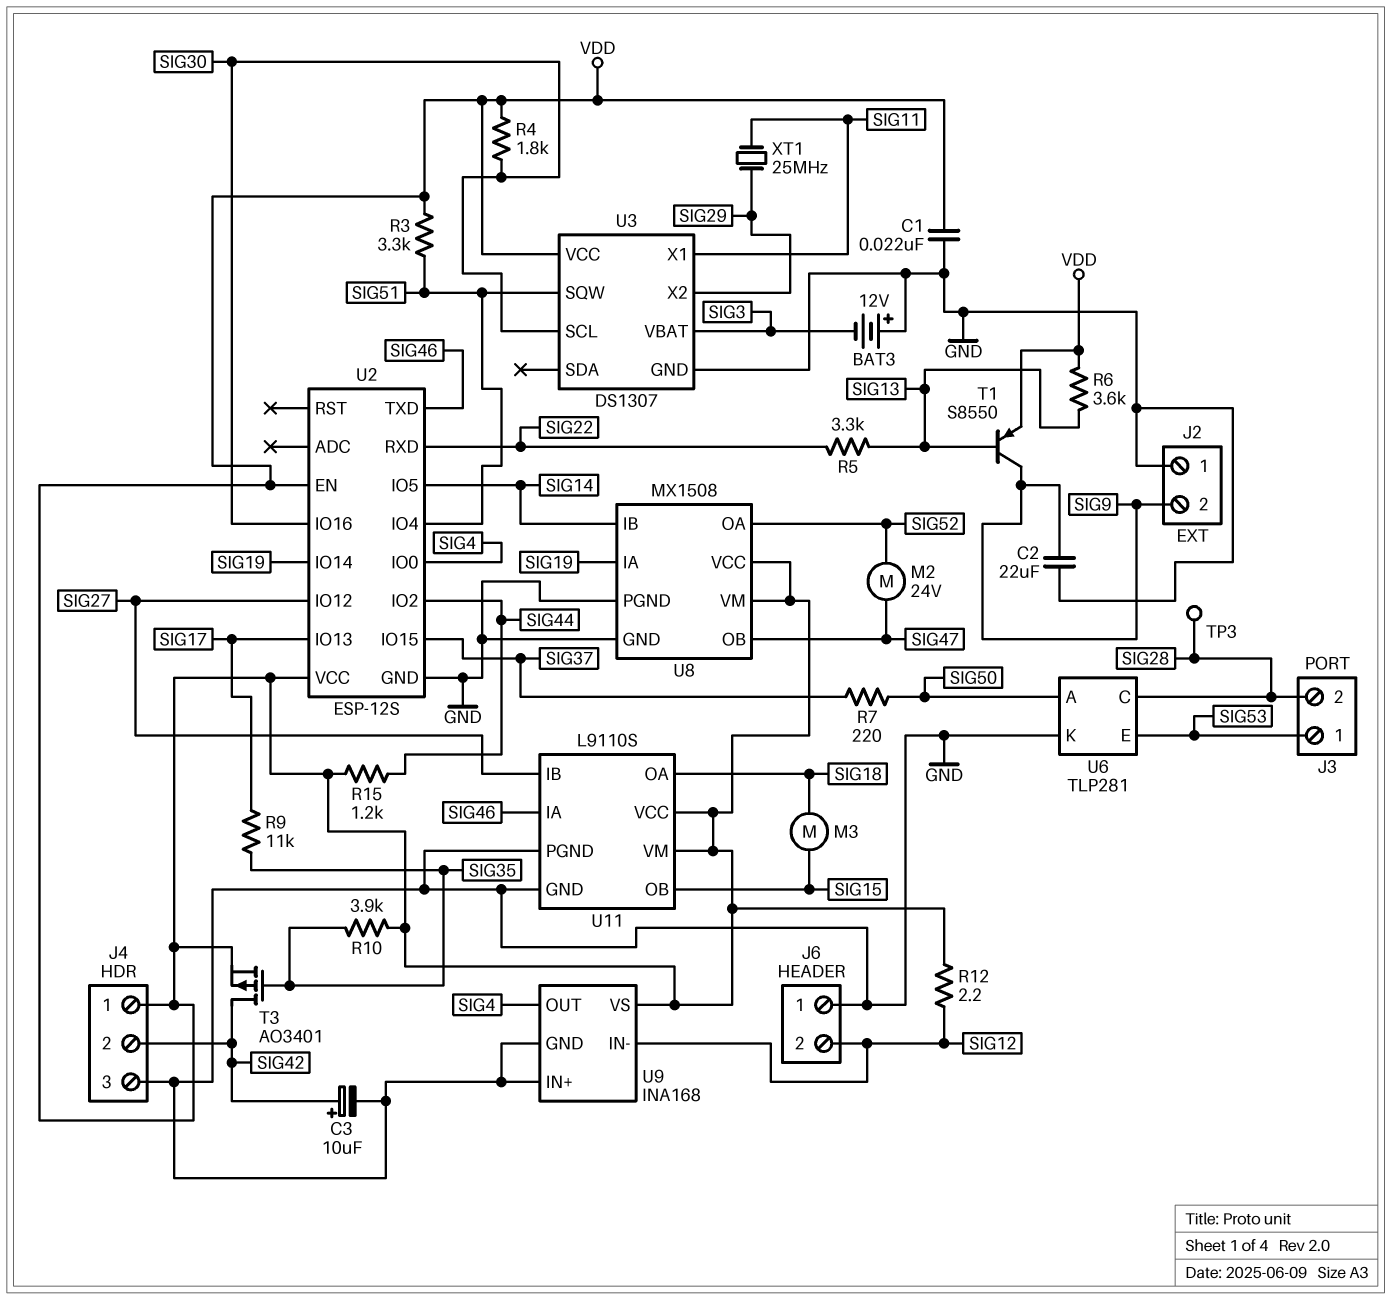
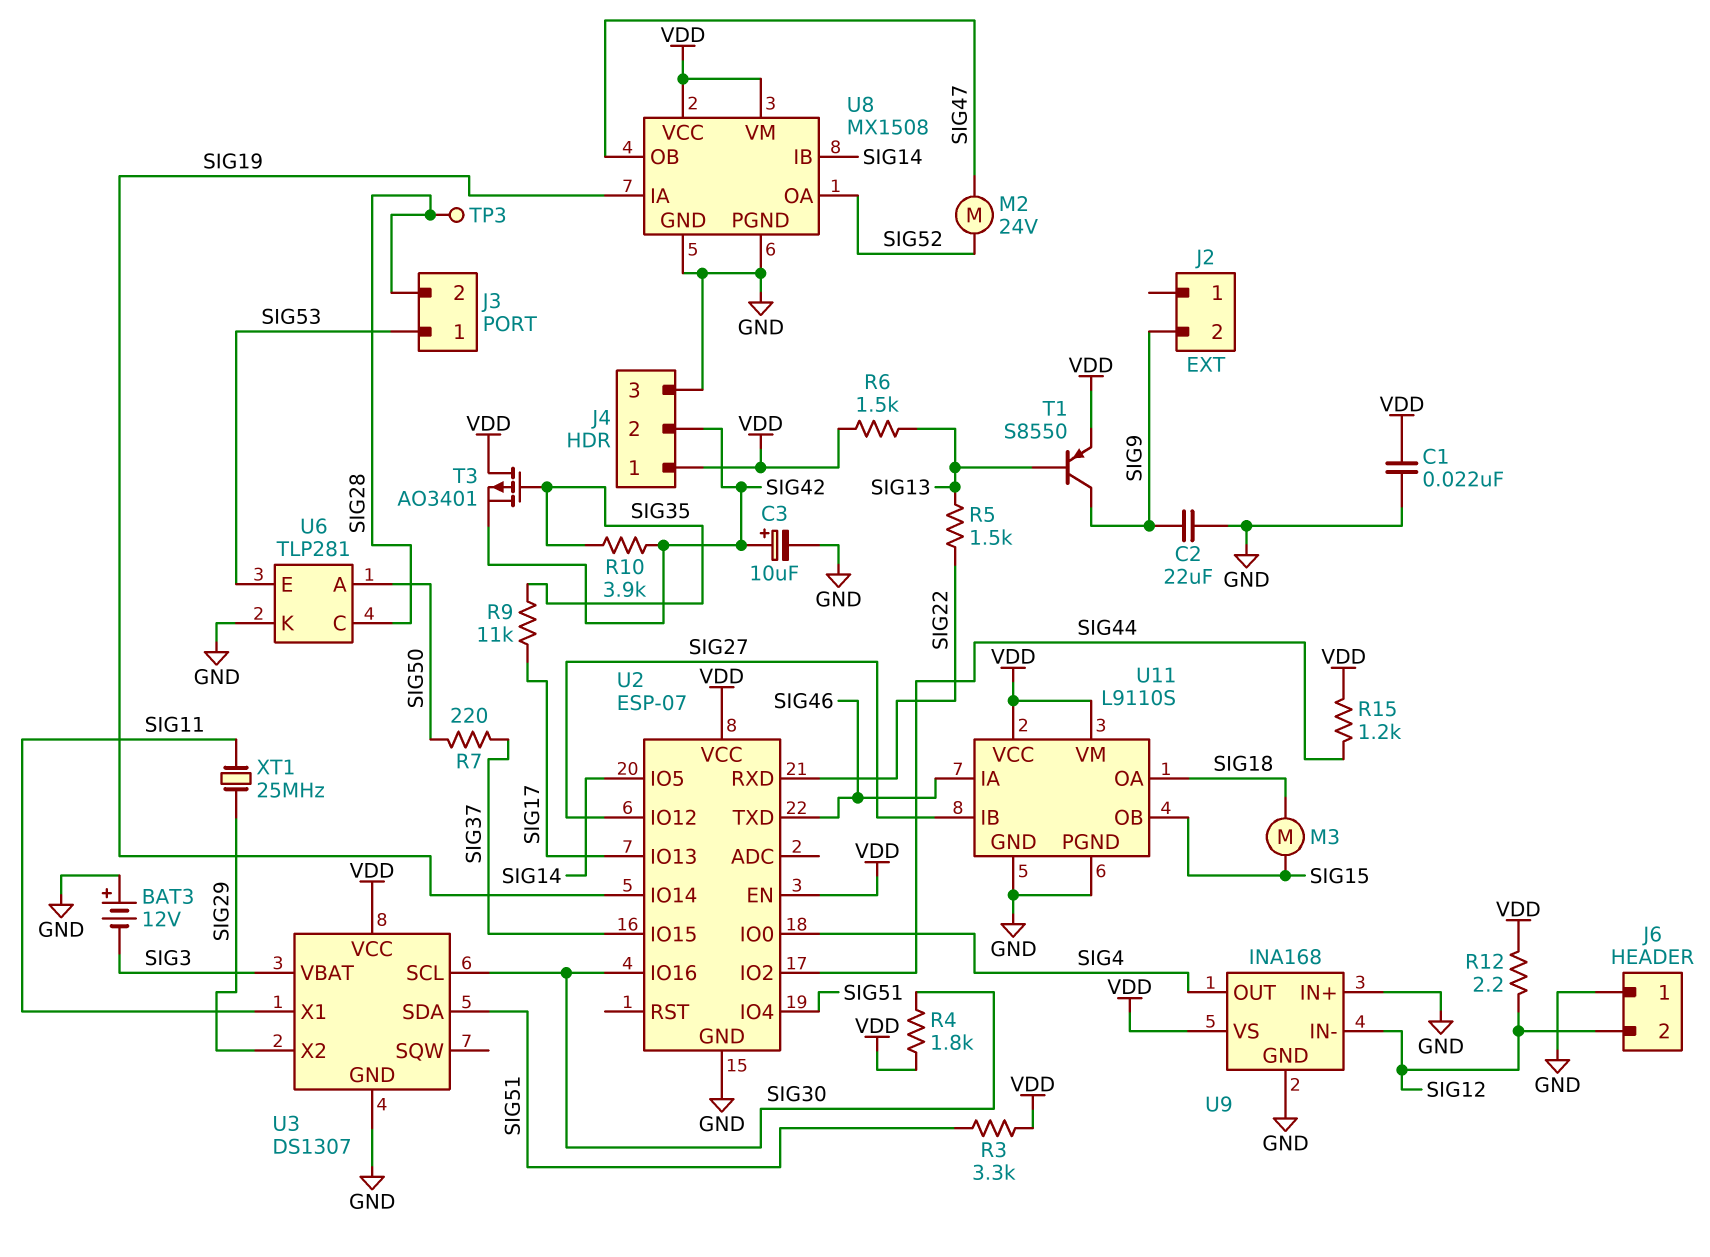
J2 pin 1: GND -> none
R5: 3.3k (SIG13, SIG22) -> 1.5k (SIG13, SIG22)
R6: 3.6k (SIG13, VDD) -> 1.5k (SIG13, VDD)
R10: 3.9k (SIG35, VDD) -> 3.9k (SIG35, SIG42)
T3: PMOS AO3401 (G SIG35, D SIG42, S VDD) -> PMOS AO3401 (G SIG35, D VDD, S SIG42)
U2: ESP-12S -> ESP-07
U3 pin SDA: none -> SIG51
U3 pin SQW: SIG51 -> none

